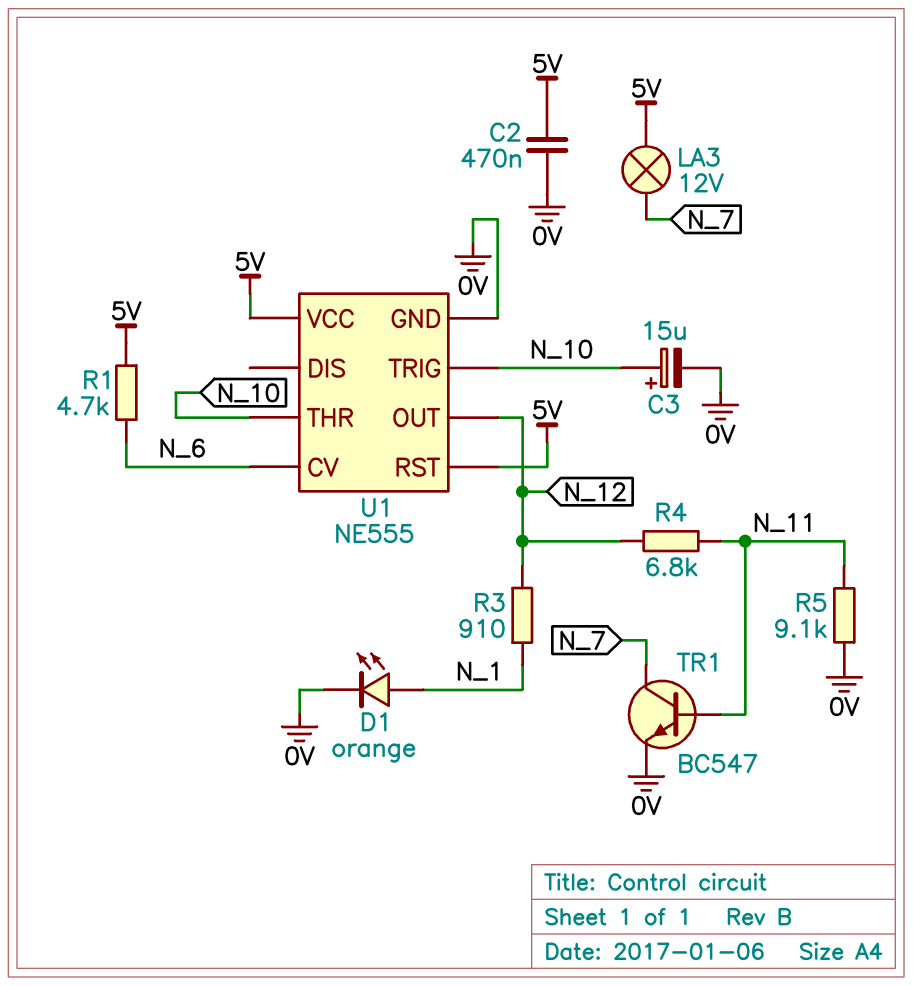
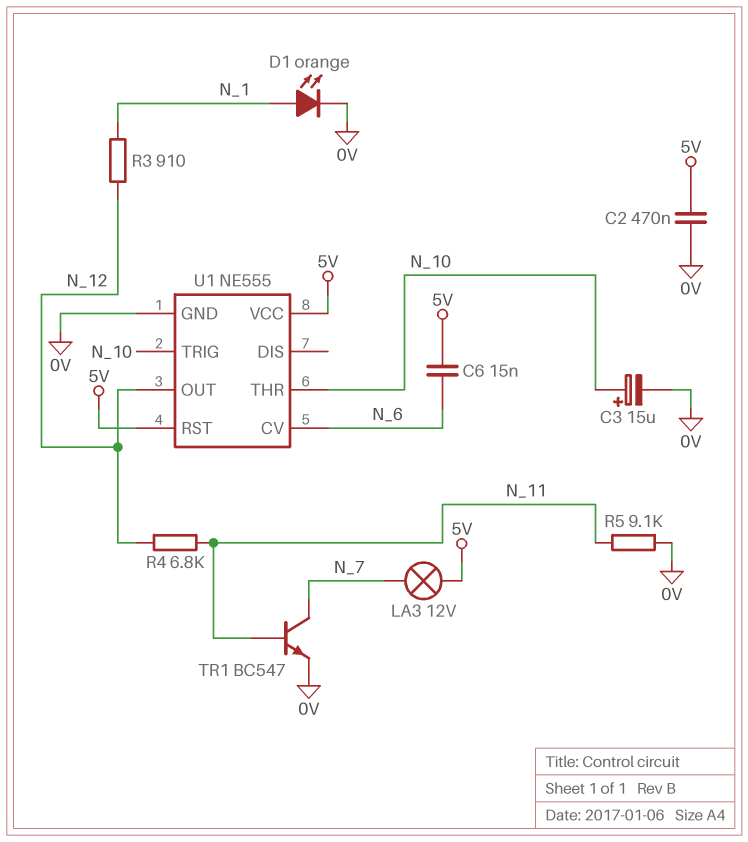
C6: none -> 15nF (5V, N_6)
R1: 4.7k (5V, N_6) -> none

